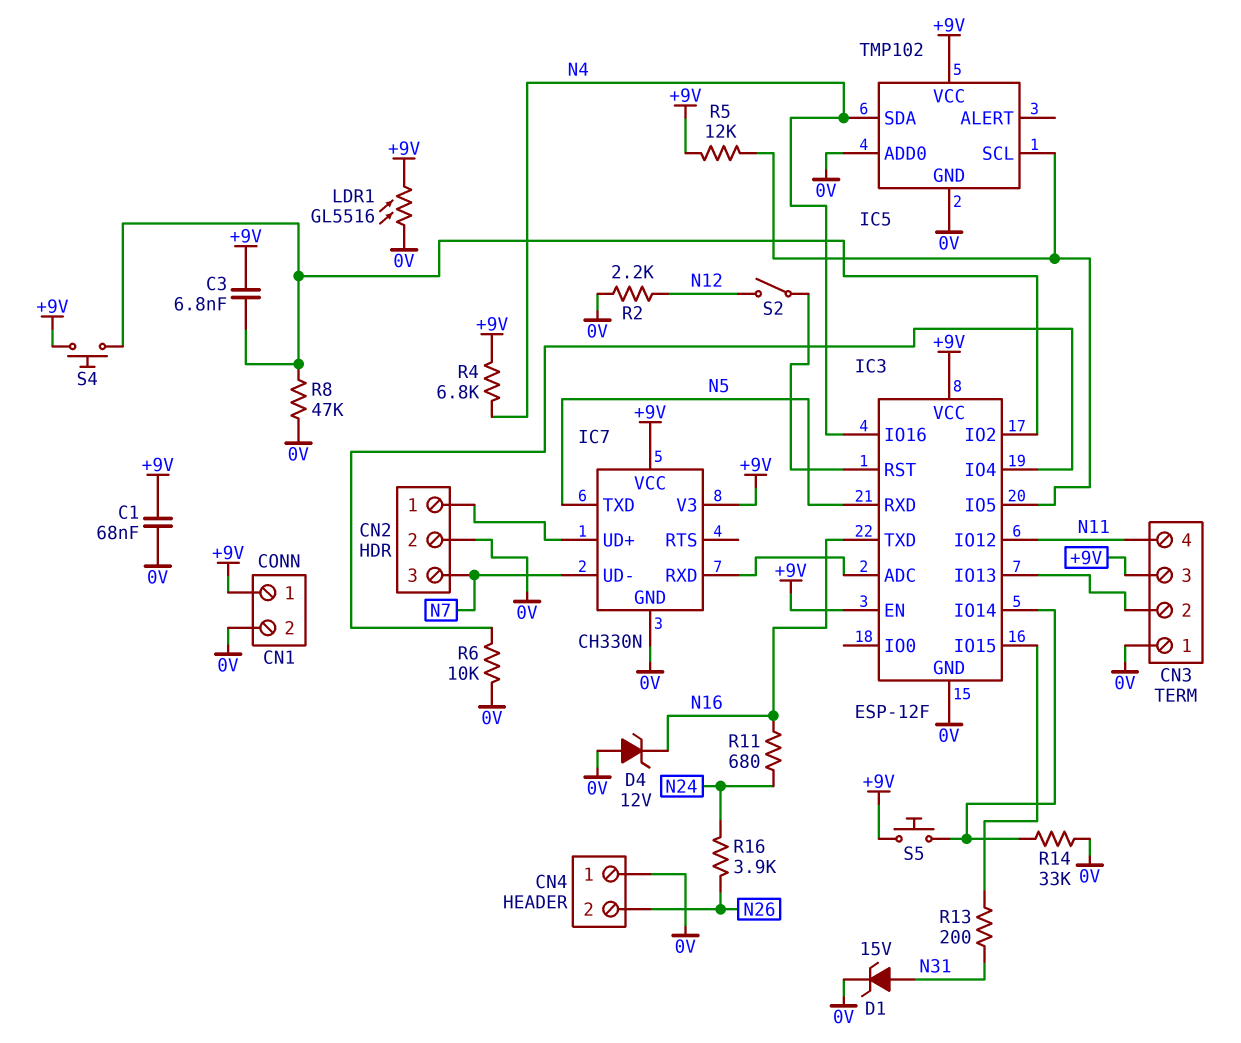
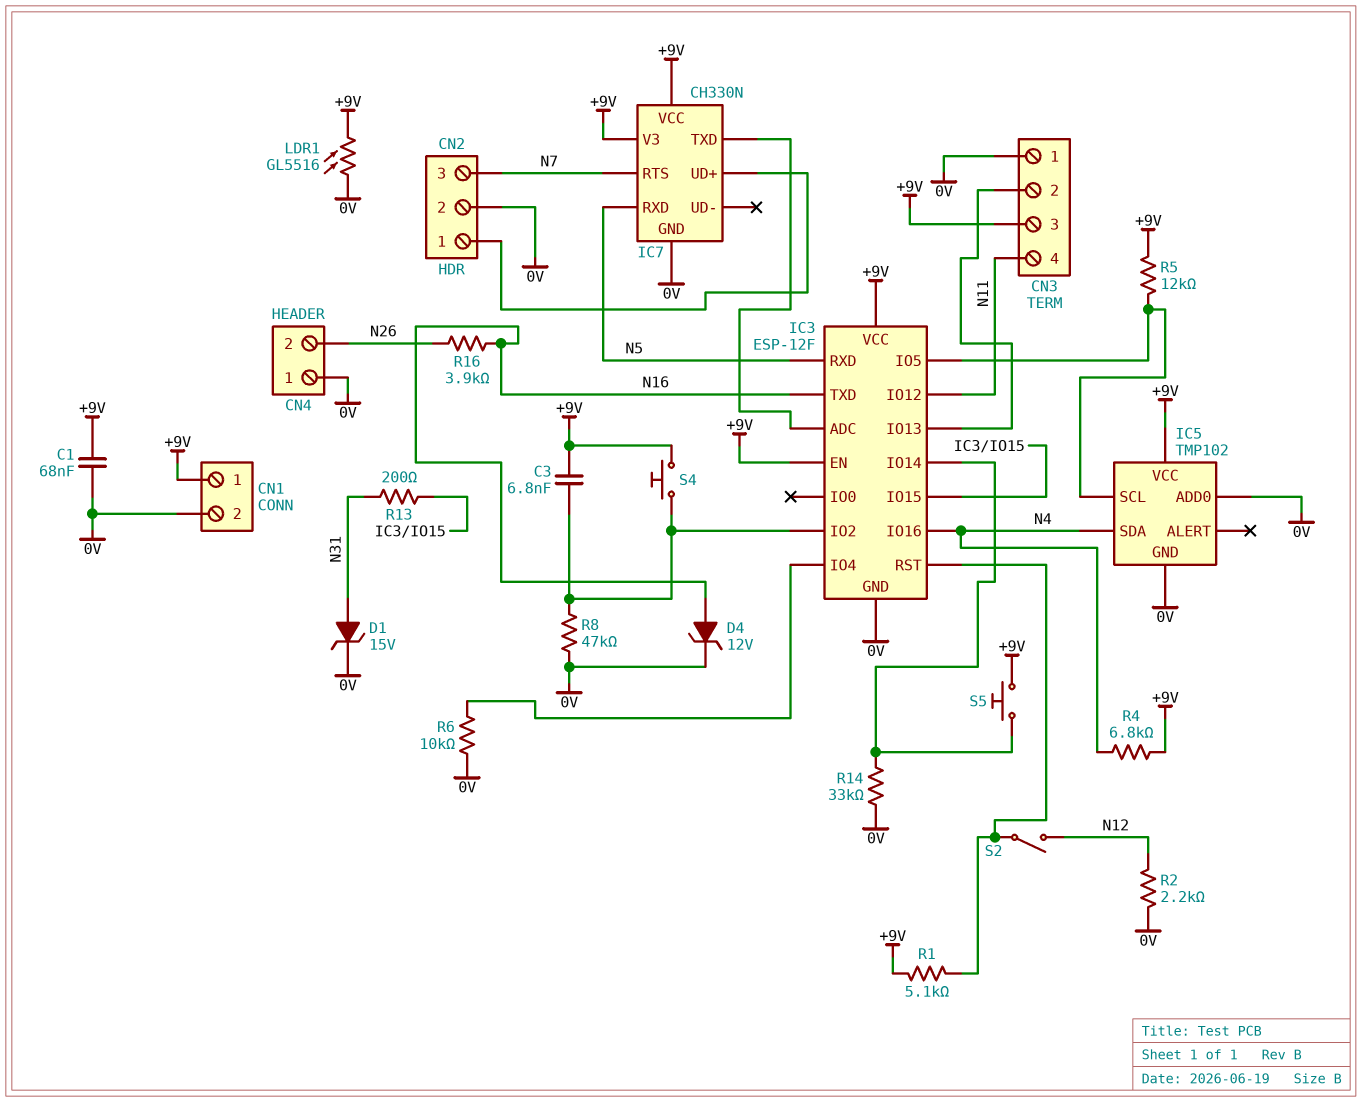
D4: zener 12V (A 0V, K N16) -> zener 12V (A N16, K 0V)
IC7 pin RTS: none -> N7
IC7 pin RXD: IC3/ADC -> N5
IC7 pin TXD: N5 -> IC3/ADC
IC7 pin UD-: N7 -> none
R1: none -> 5.1k (+9V, IC3/RST)
R11: 680 (N16, N24) -> none
R16: 3.9k (N24, N26) -> 3.9k (N16, N26)

